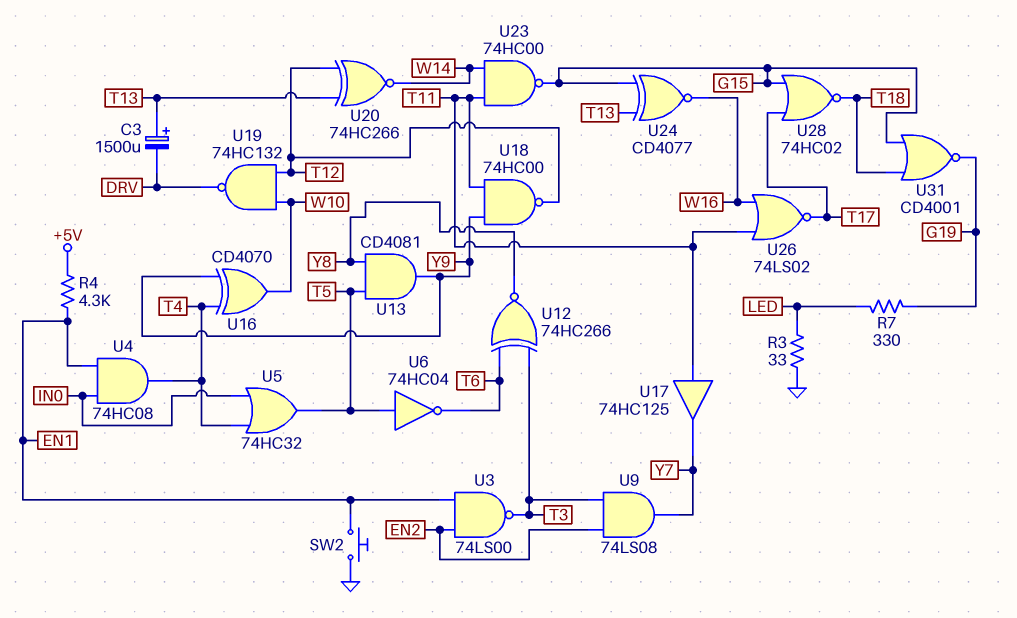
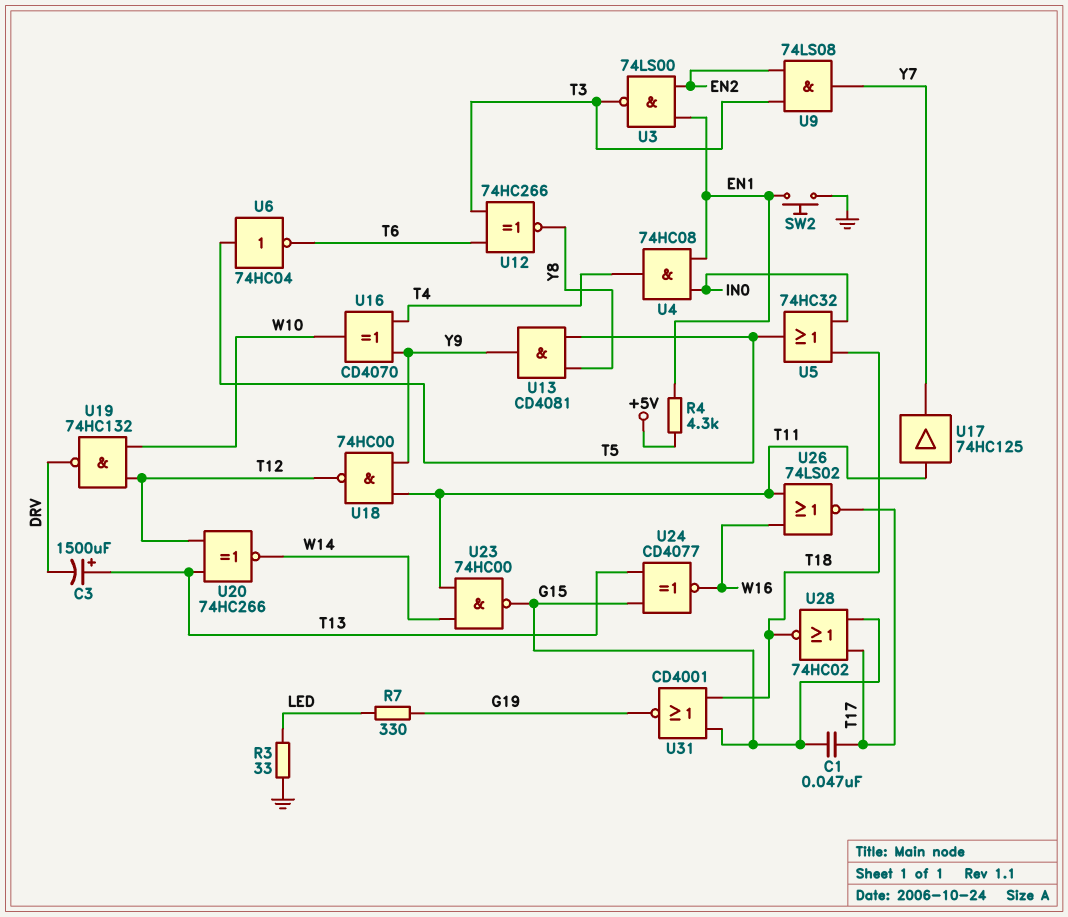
C1: none -> 47nF (G15, T17)
U5: OR 74HC32 (in IN0, in T4, out T5) -> OR 74HC32 (in IN0, in T18, out T5)

